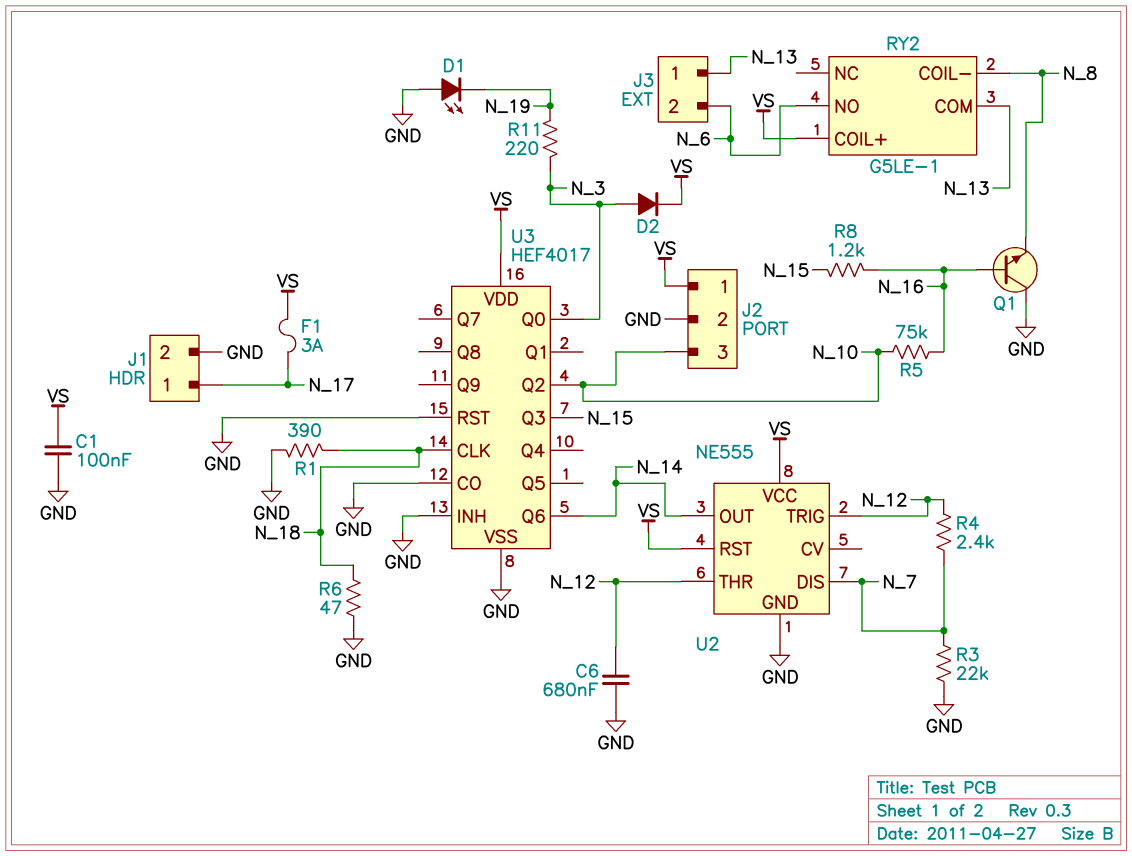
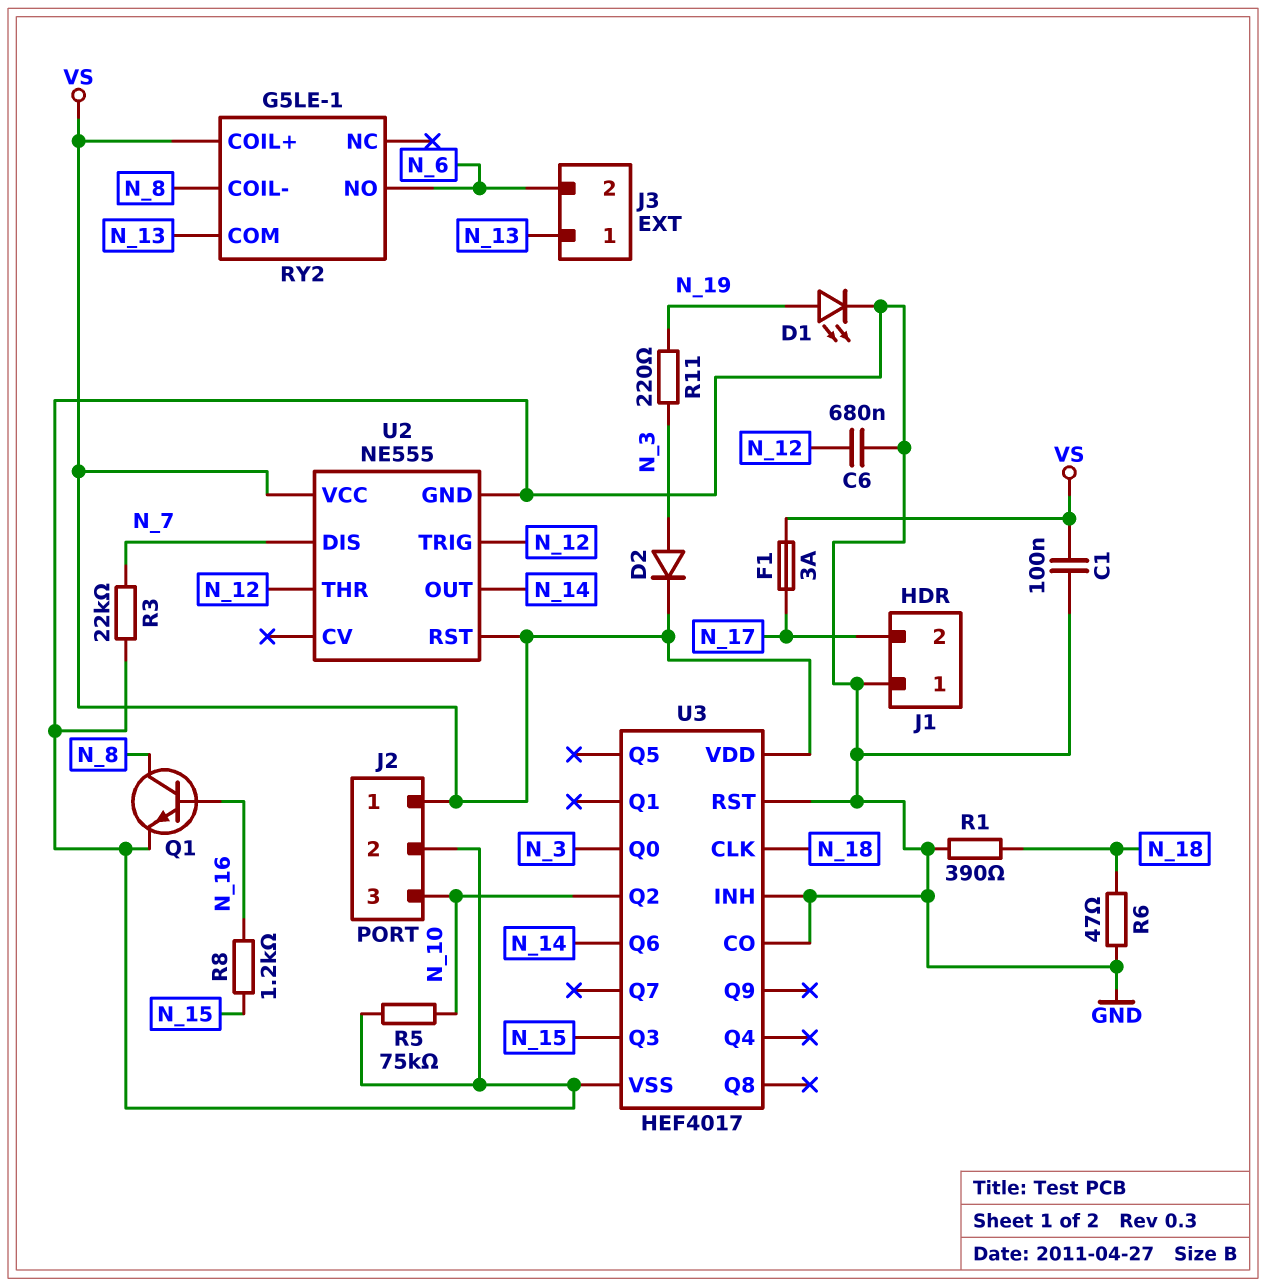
D1: LED (A GND, K N_19) -> LED (A N_19, K GND)
J1 pin 1: N_17 -> GND
J1 pin 2: GND -> N_17
Q1: NPN (B N_16, C GND, E N_8) -> NPN (B N_16, C N_8, E GND)
R4: 2.4k (N_7, N_12) -> none
R5: 75k (N_10, N_16) -> 75k (GND, N_10)

